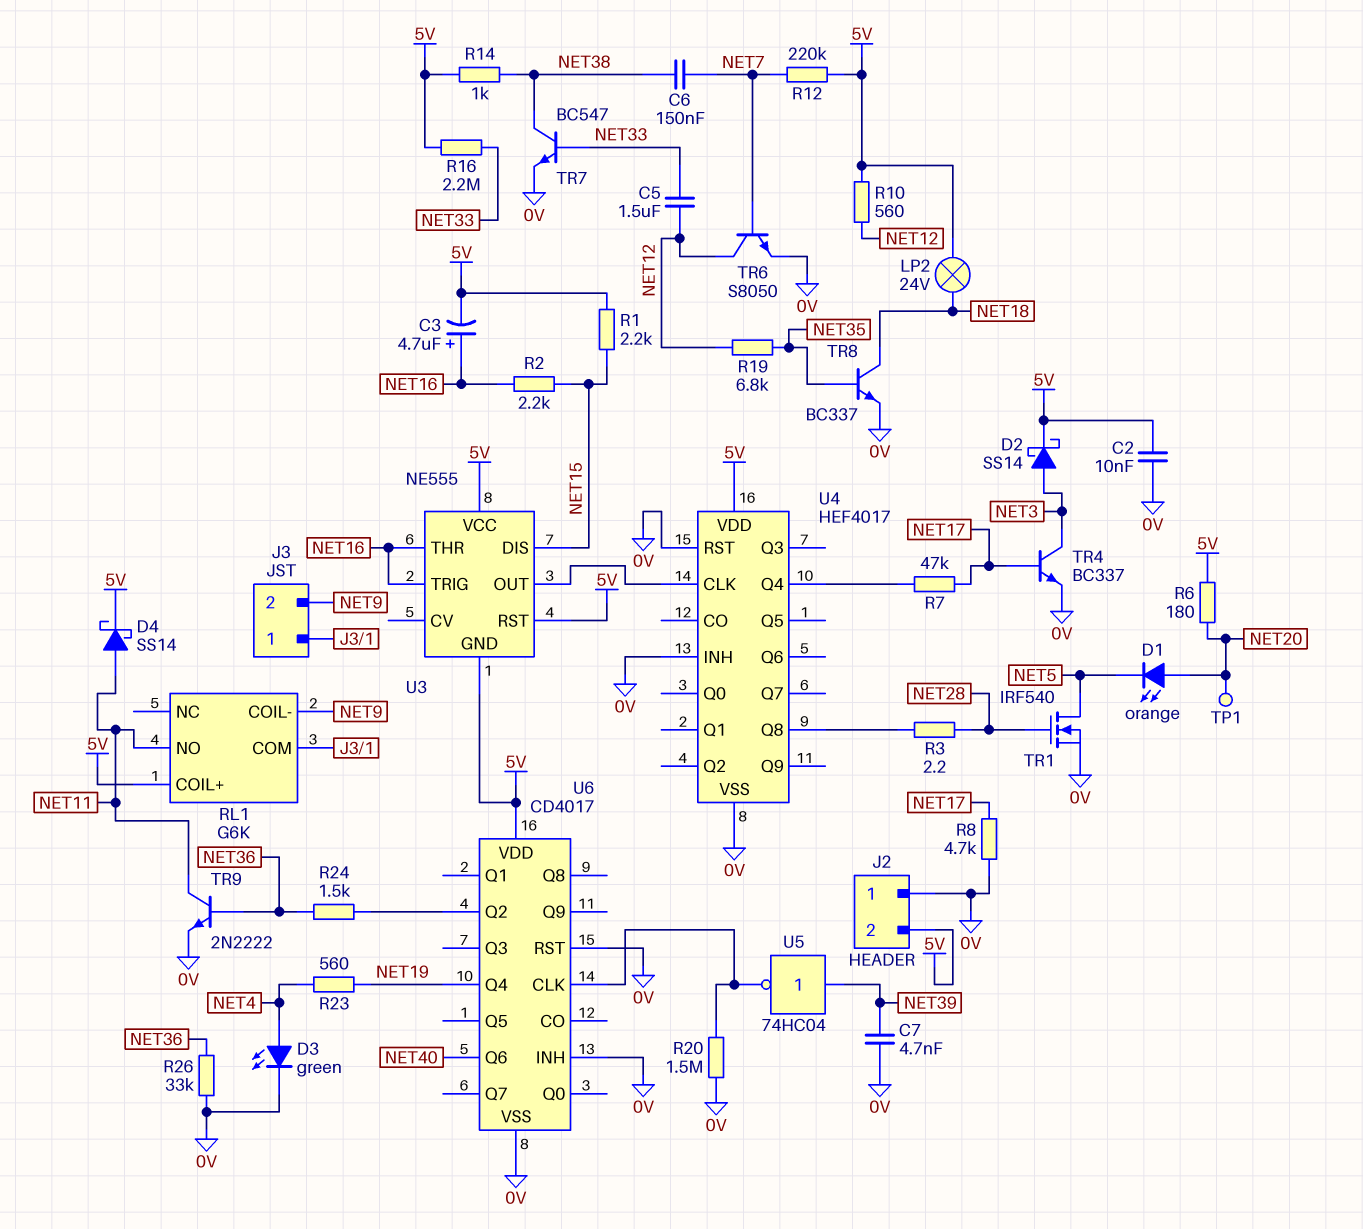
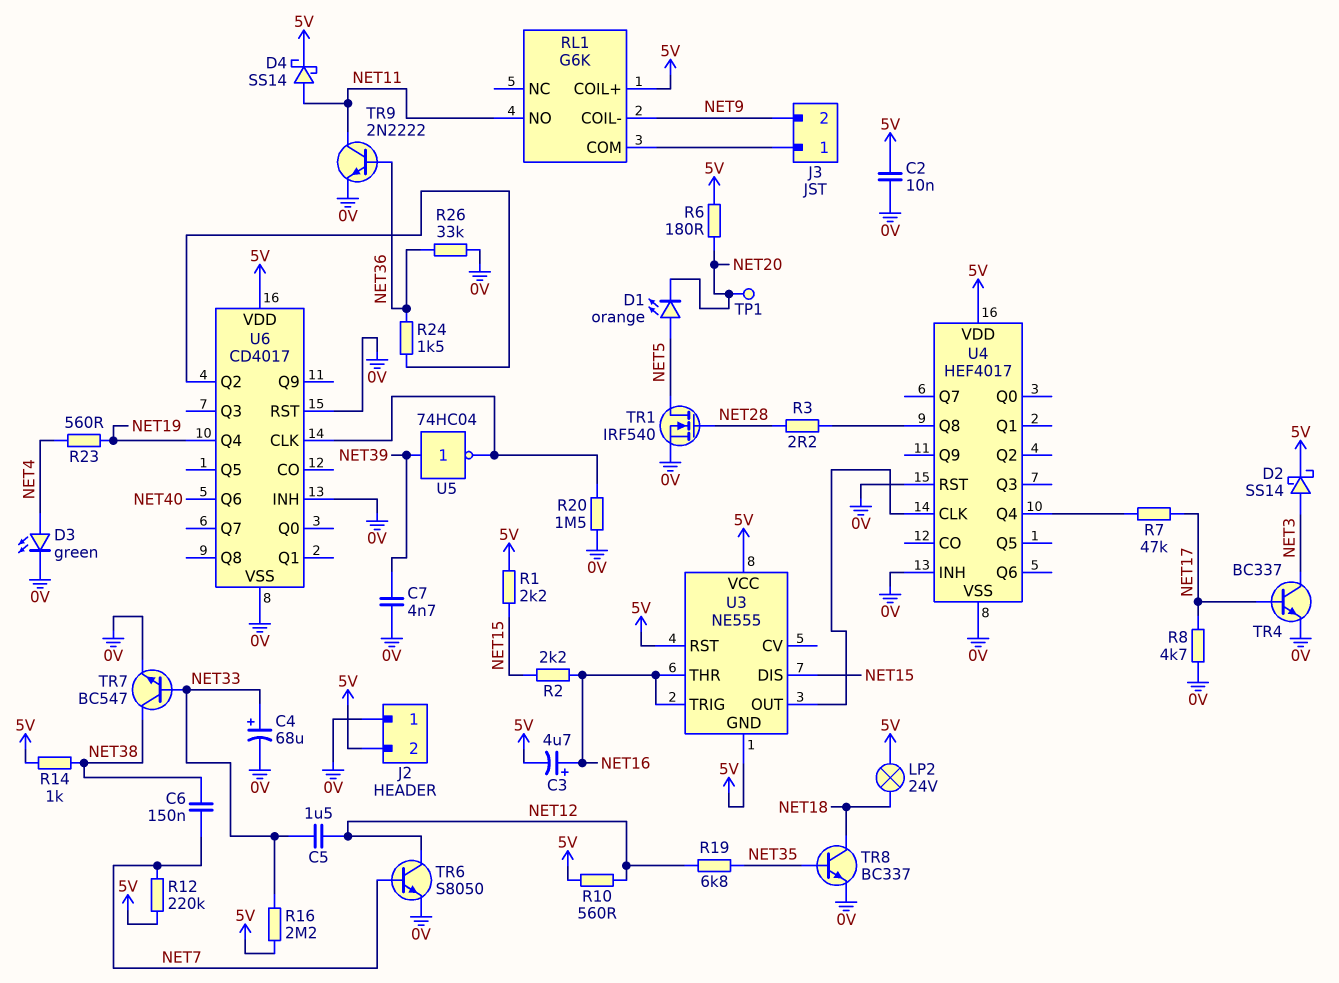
C4: none -> 68uF (plus NET33, minus 0V)
D1: LED orange (A NET20, K NET5) -> LED orange (A NET5, K NET20)

